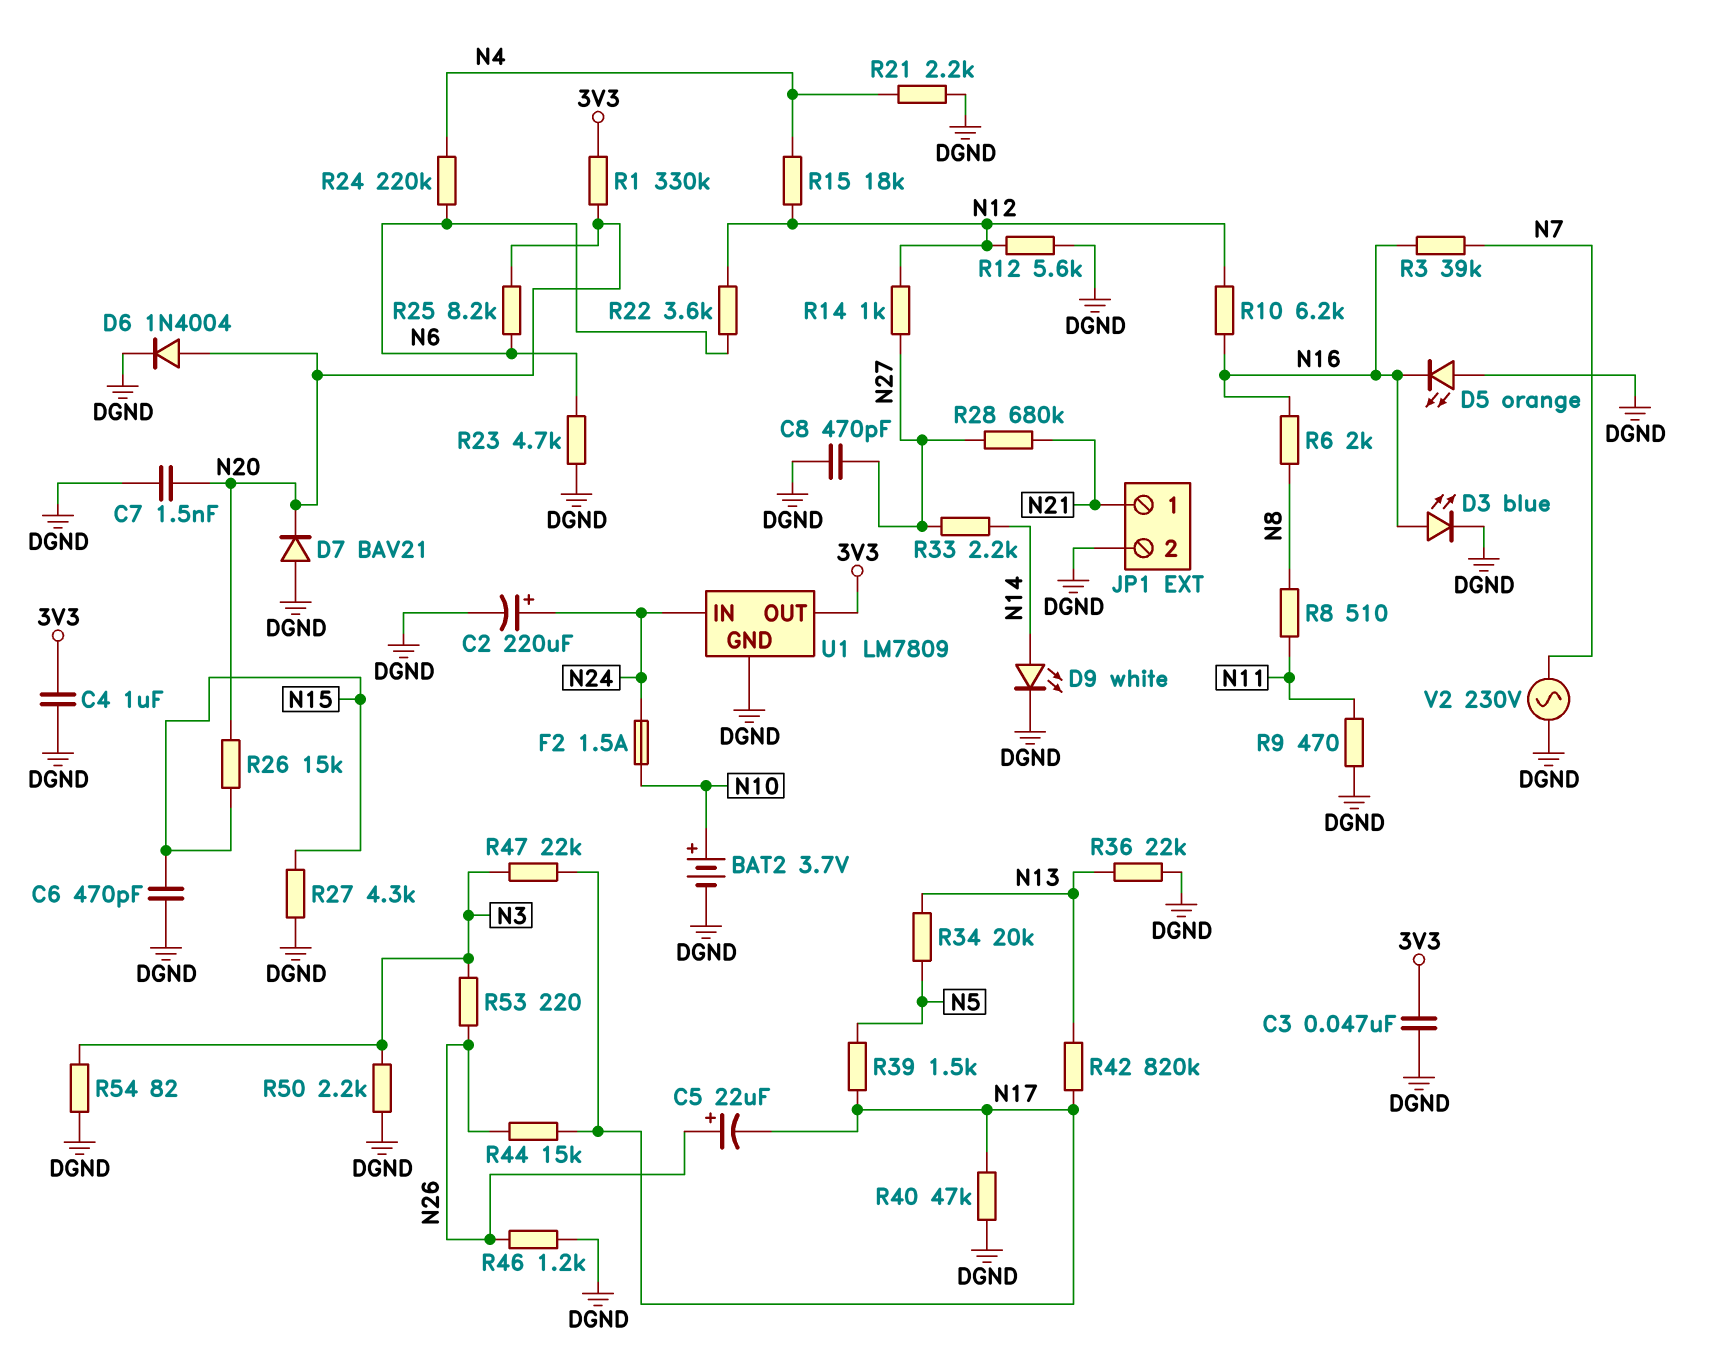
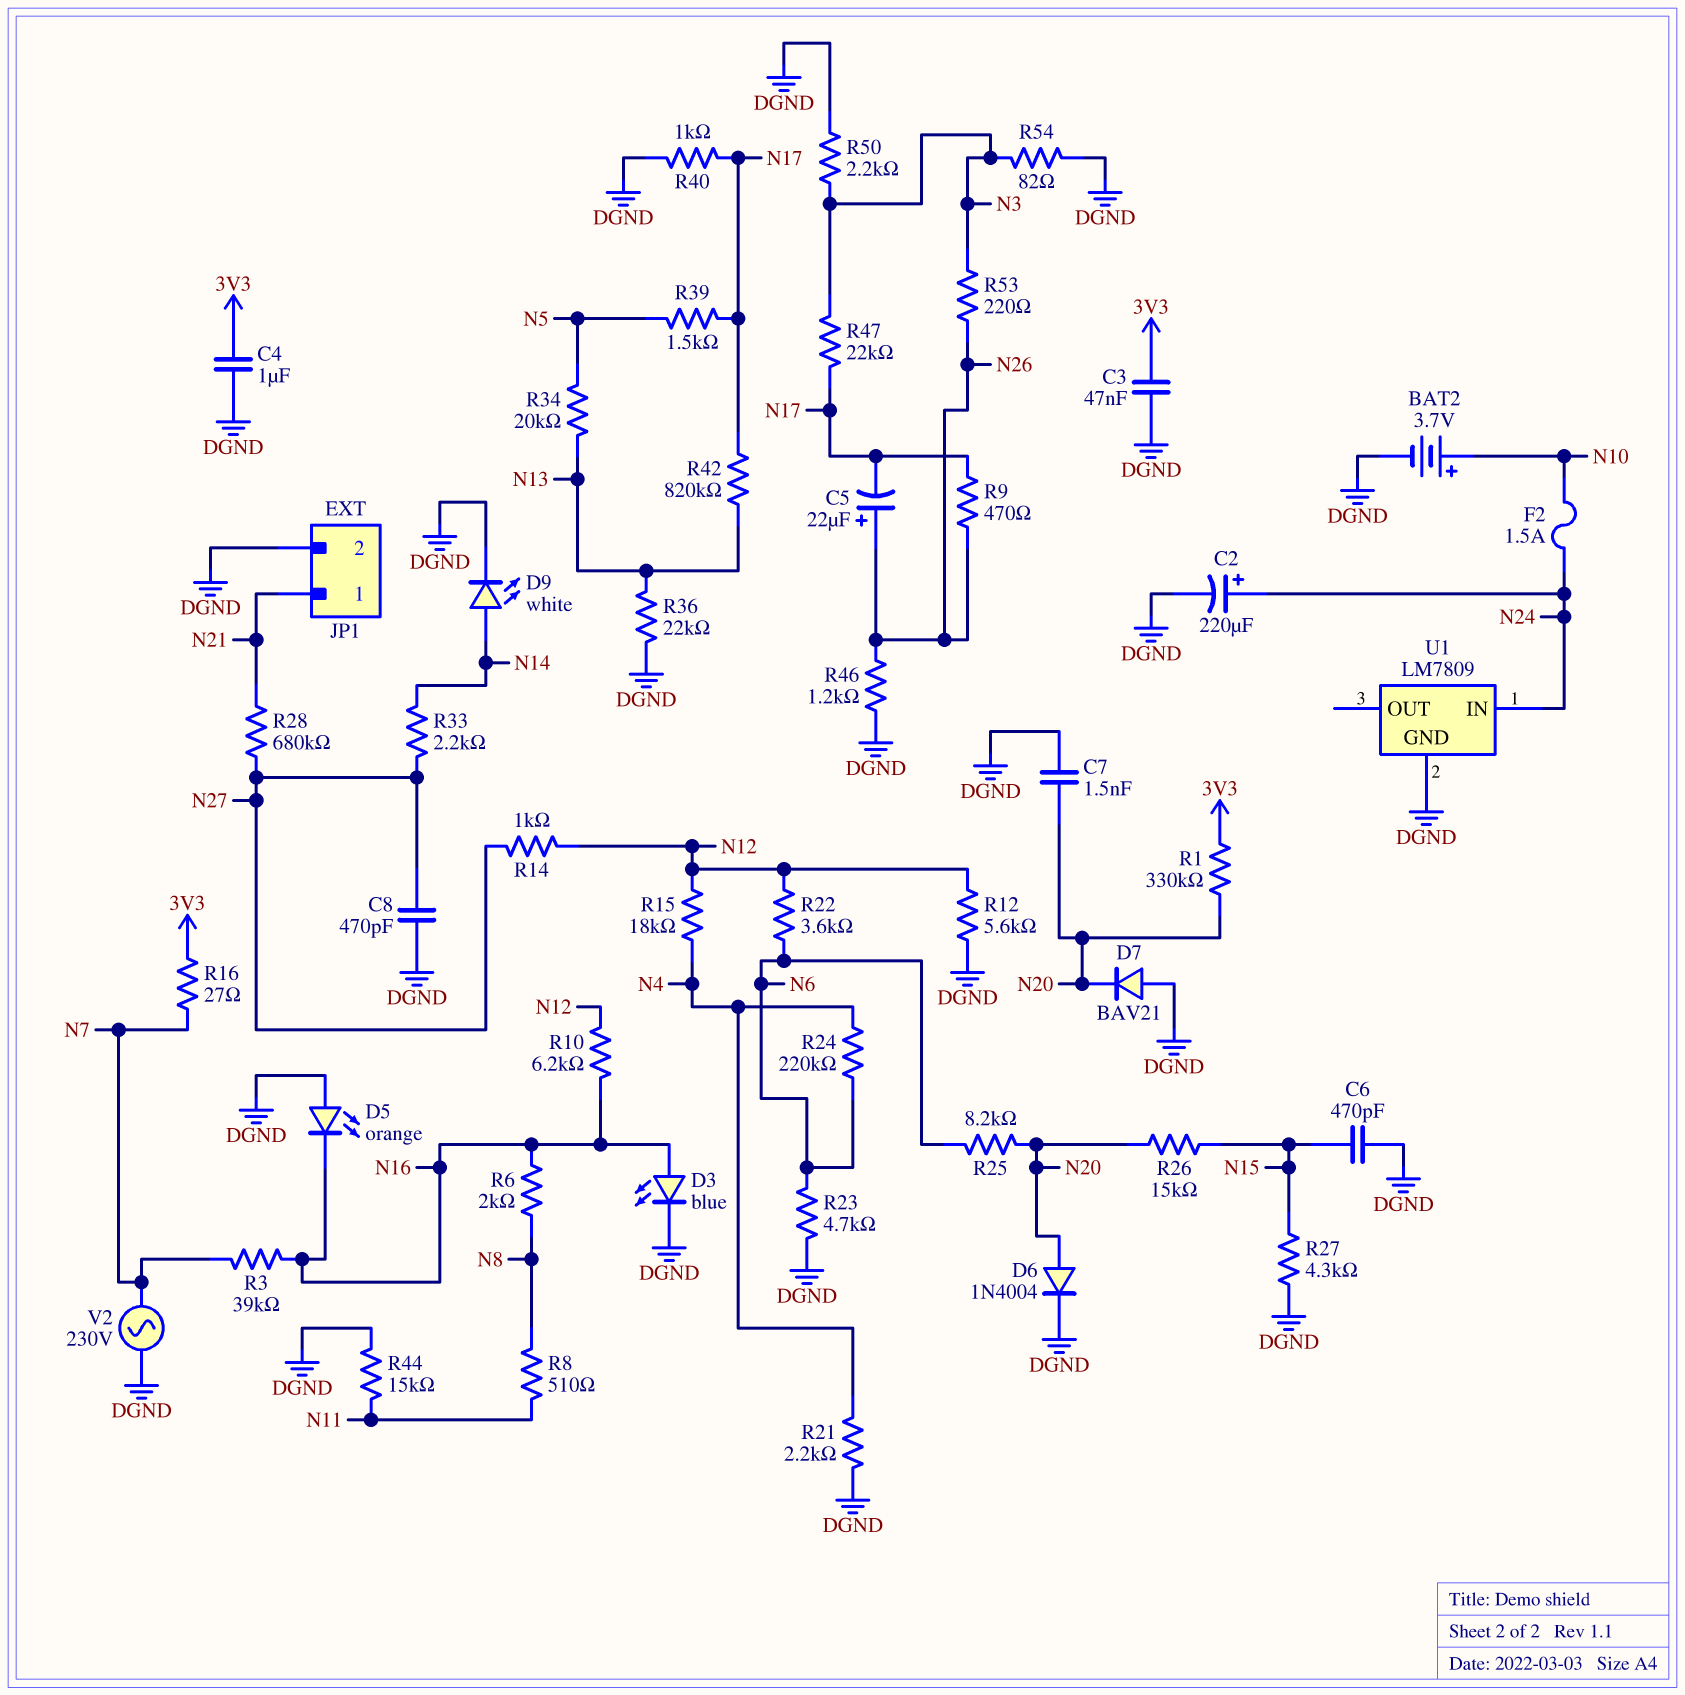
R9: 470 (DGND, N11) -> 470 (N17, N26)
R16: none -> 27 (3V3, N7)
R40: 47k (DGND, N17) -> 1k (DGND, N17)
R44: 15k (N17, N26) -> 15k (DGND, N11)
U1 pin OUT: 3V3 -> none

